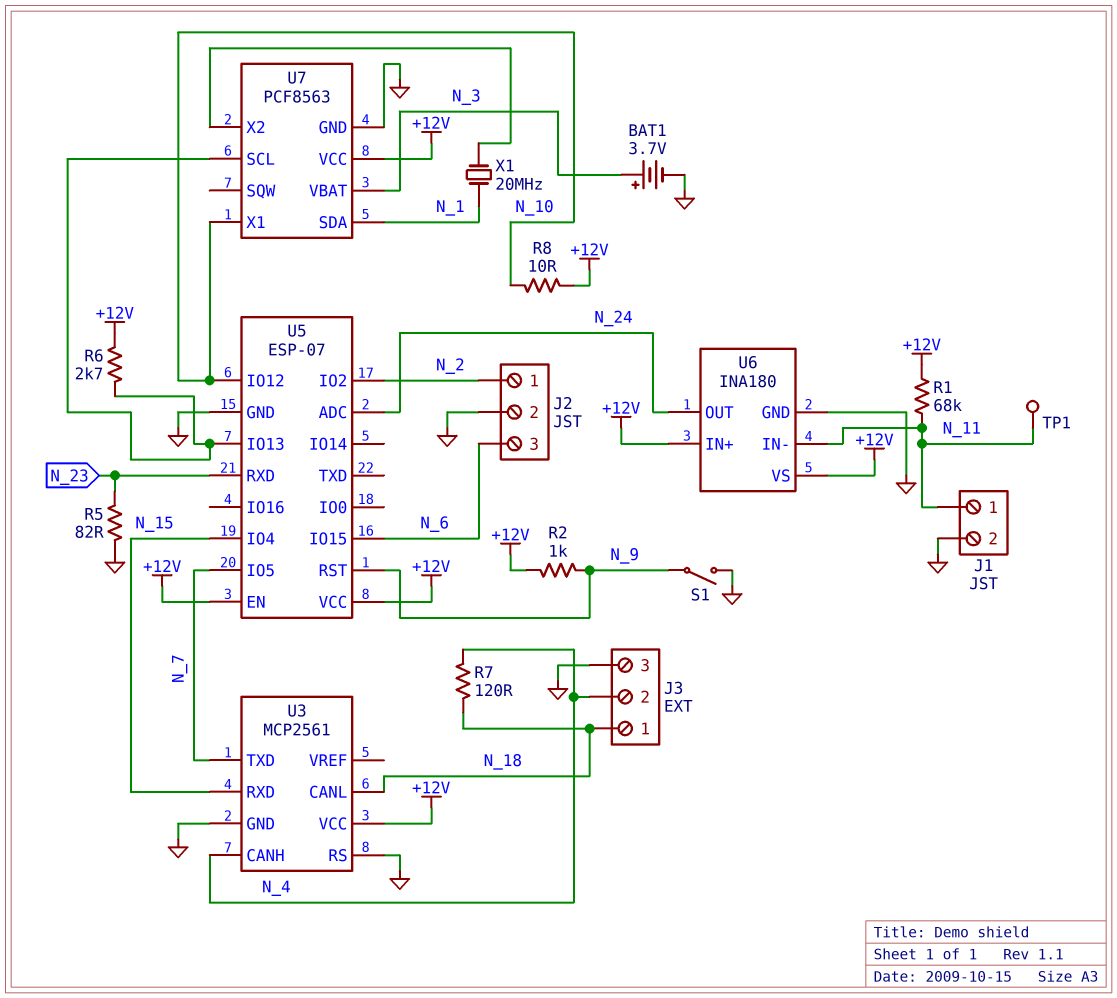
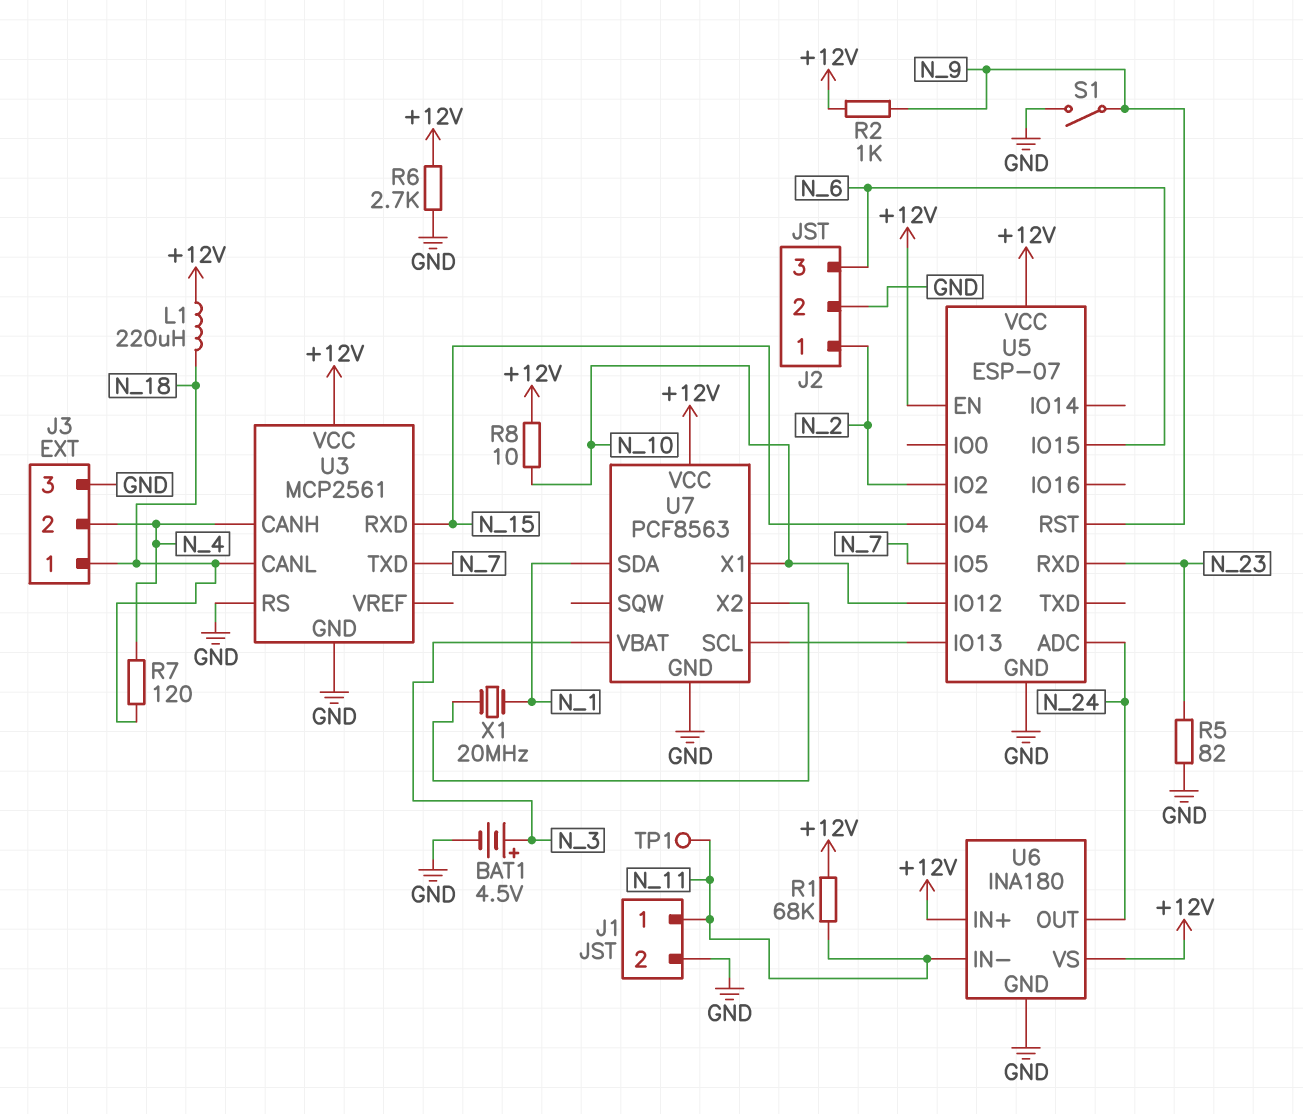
BAT1: 3.7V (plus N_3, minus GND) -> 4.5V (plus N_3, minus GND)
L1: none -> 220uH (+12V, N_18)
R6: 2.7k (+12V, U5/IO13) -> 2.7k (+12V, GND)

